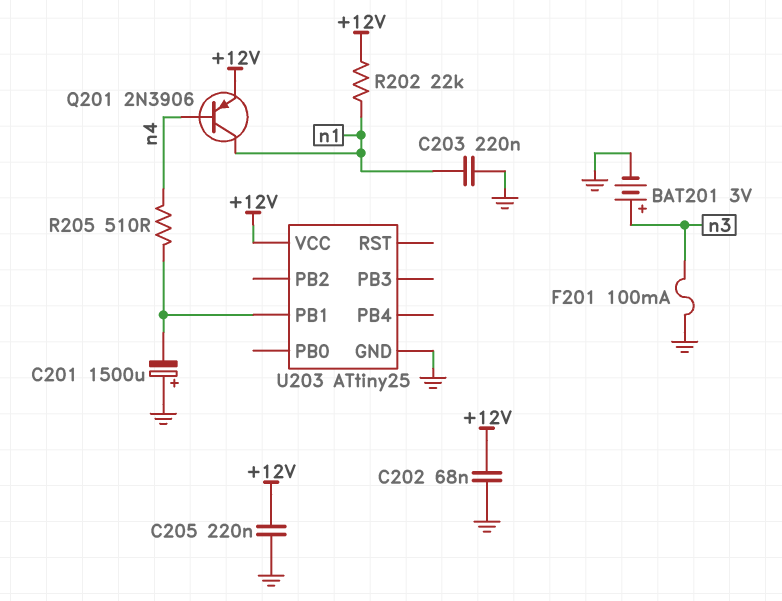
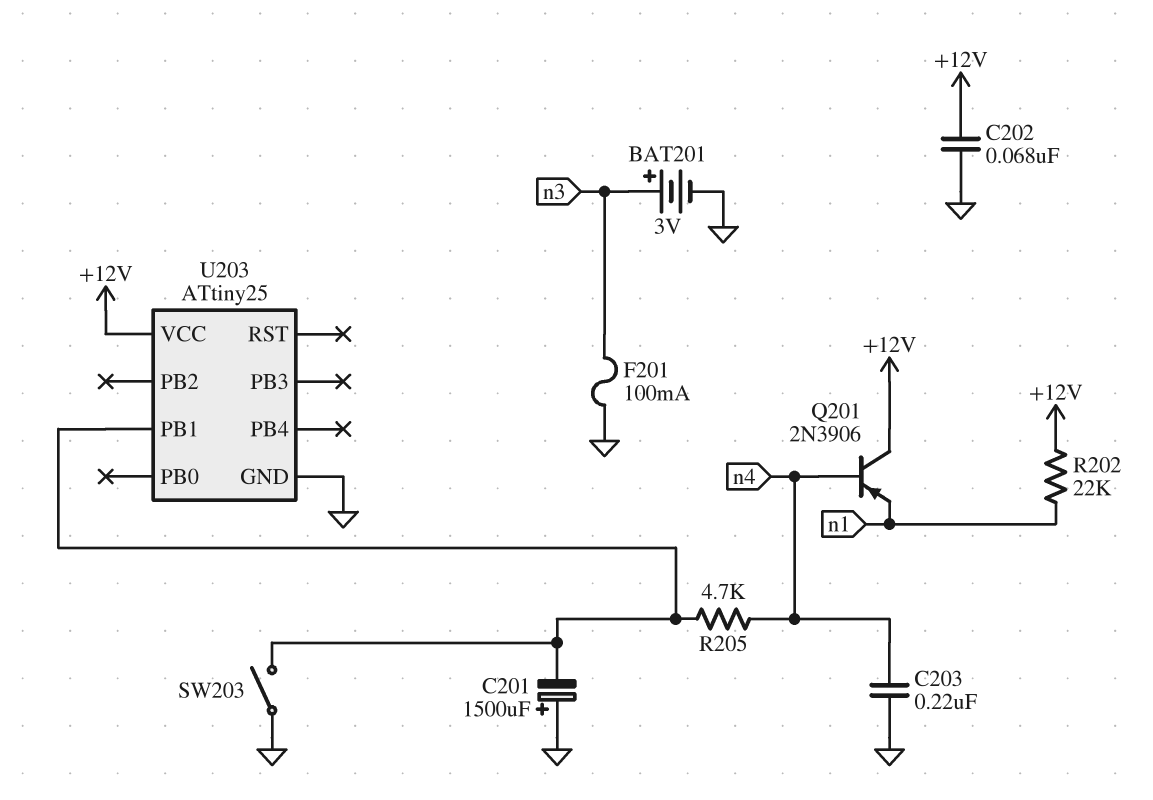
C203: 220nF (GND, n1) -> 220nF (GND, n4)
C205: 220nF (+12V, GND) -> none
Q201: PNP 2N3906 (B n4, C n1, E +12V) -> PNP 2N3906 (B n4, C +12V, E n1)
R205: 510 (U203/PB1, n4) -> 4.7k (U203/PB1, n4)
SW203: none -> switch (GND, U203/PB1)

